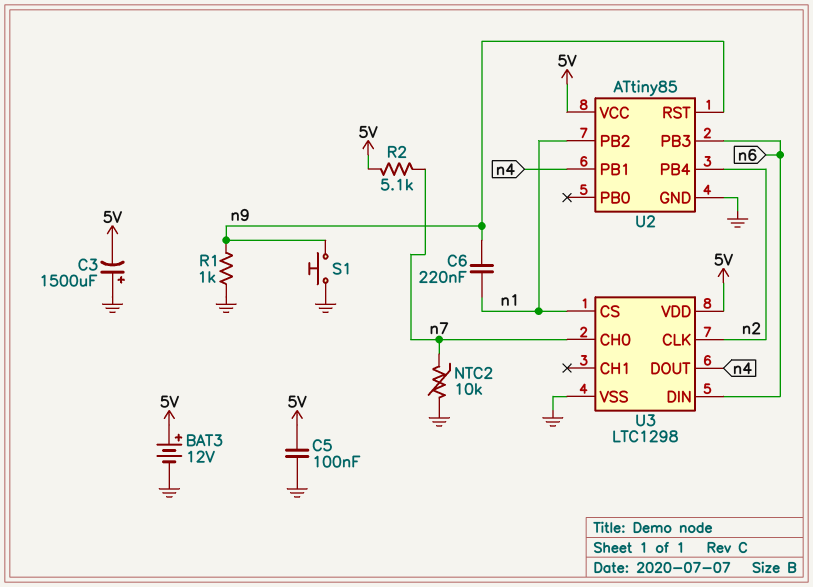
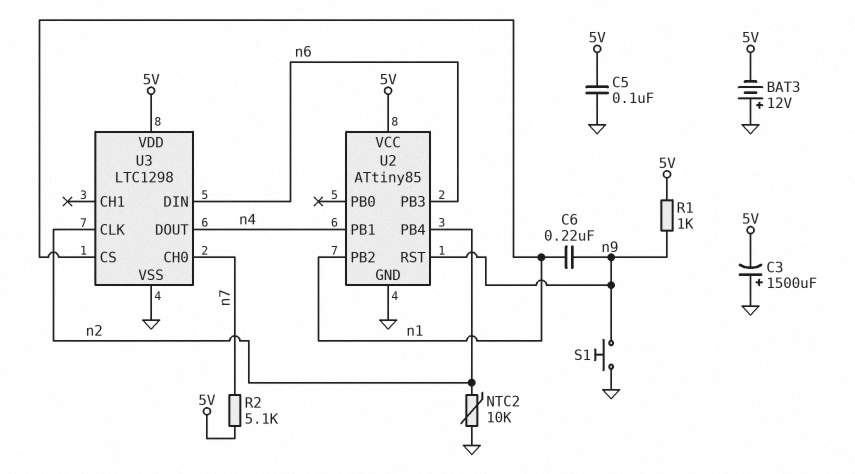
BAT3: 12V (plus 5V, minus GND) -> 12V (plus GND, minus 5V)
NTC2: 10k (GND, n7) -> 10k (GND, n2)
R1: 1k (GND, n9) -> 1k (5V, n9)

